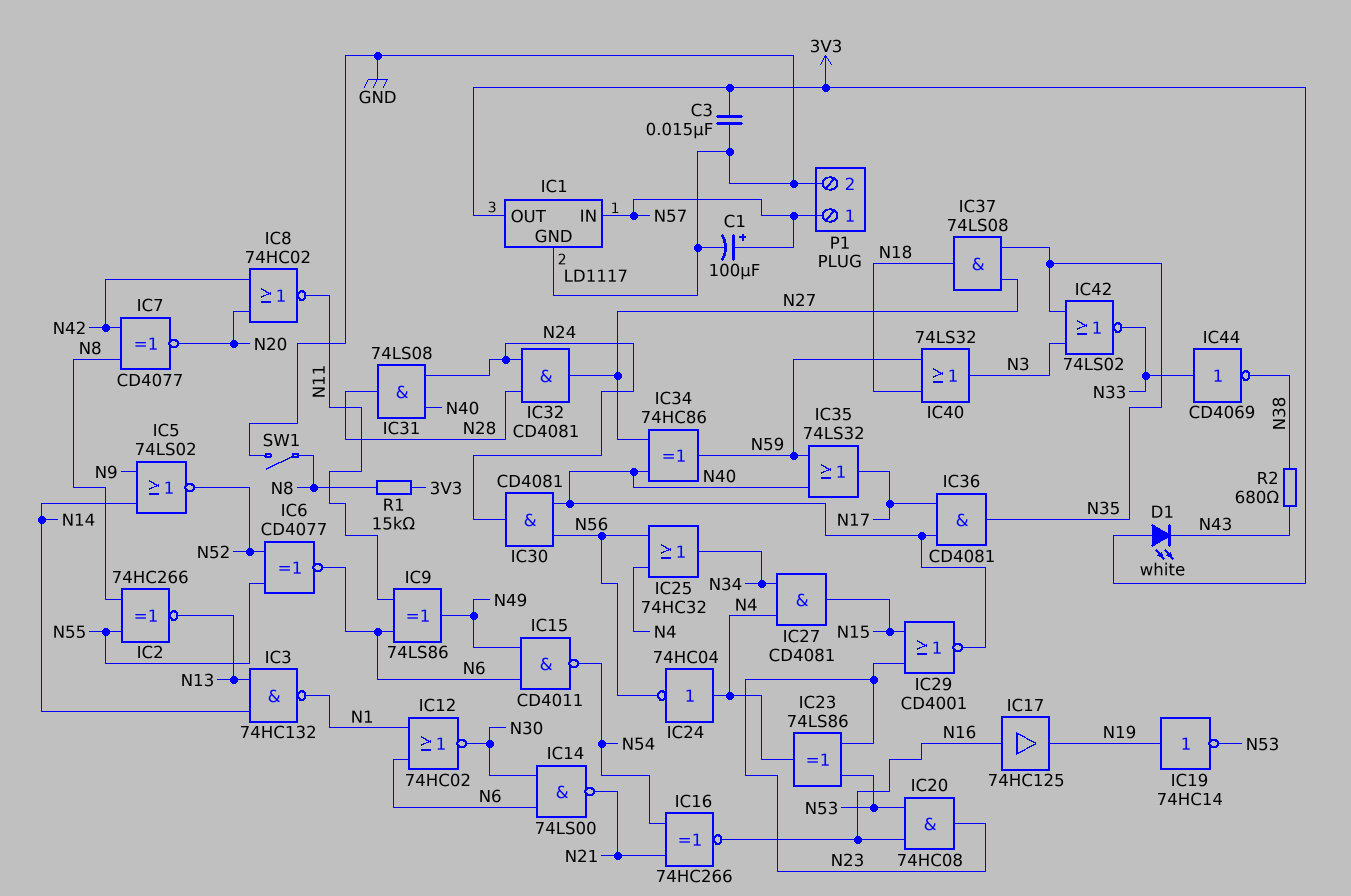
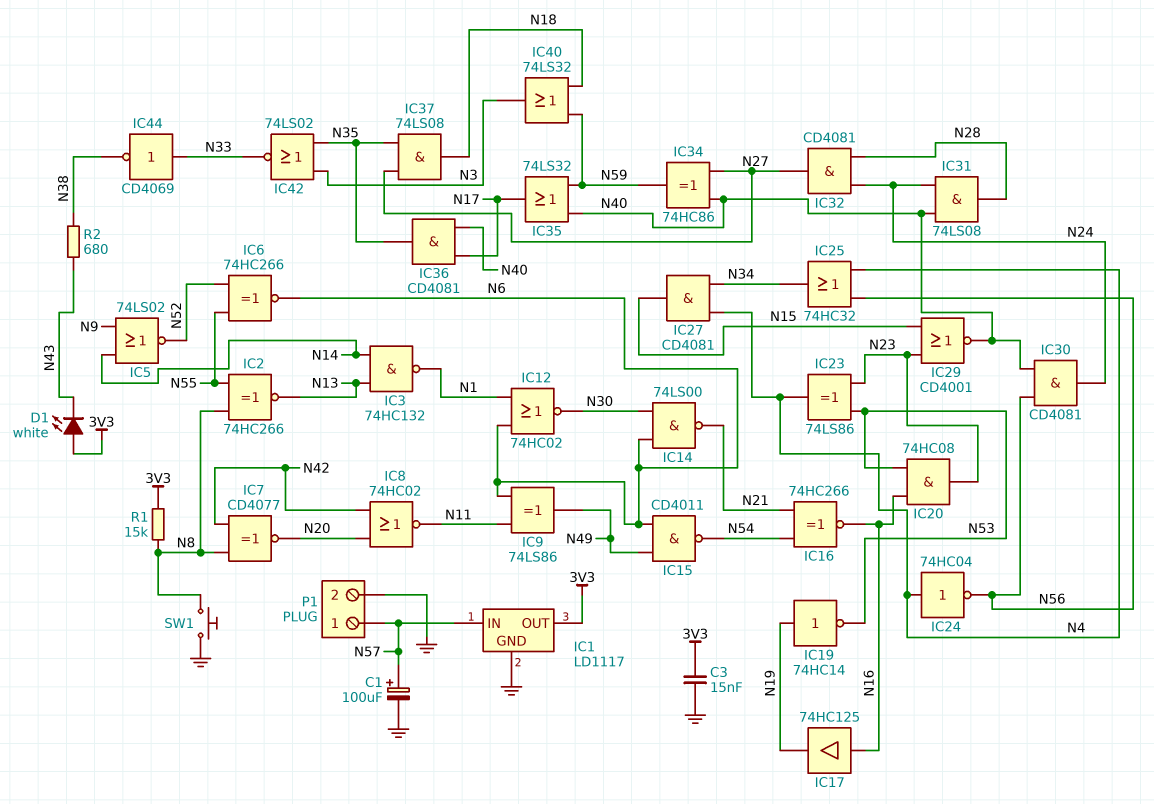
IC6: XNOR CD4077 (in N52, in N55, out N6) -> XNOR 74HC266 (in N52, in N55, out N6)
SW1: switch (GND, N8) -> button (GND, N8)

